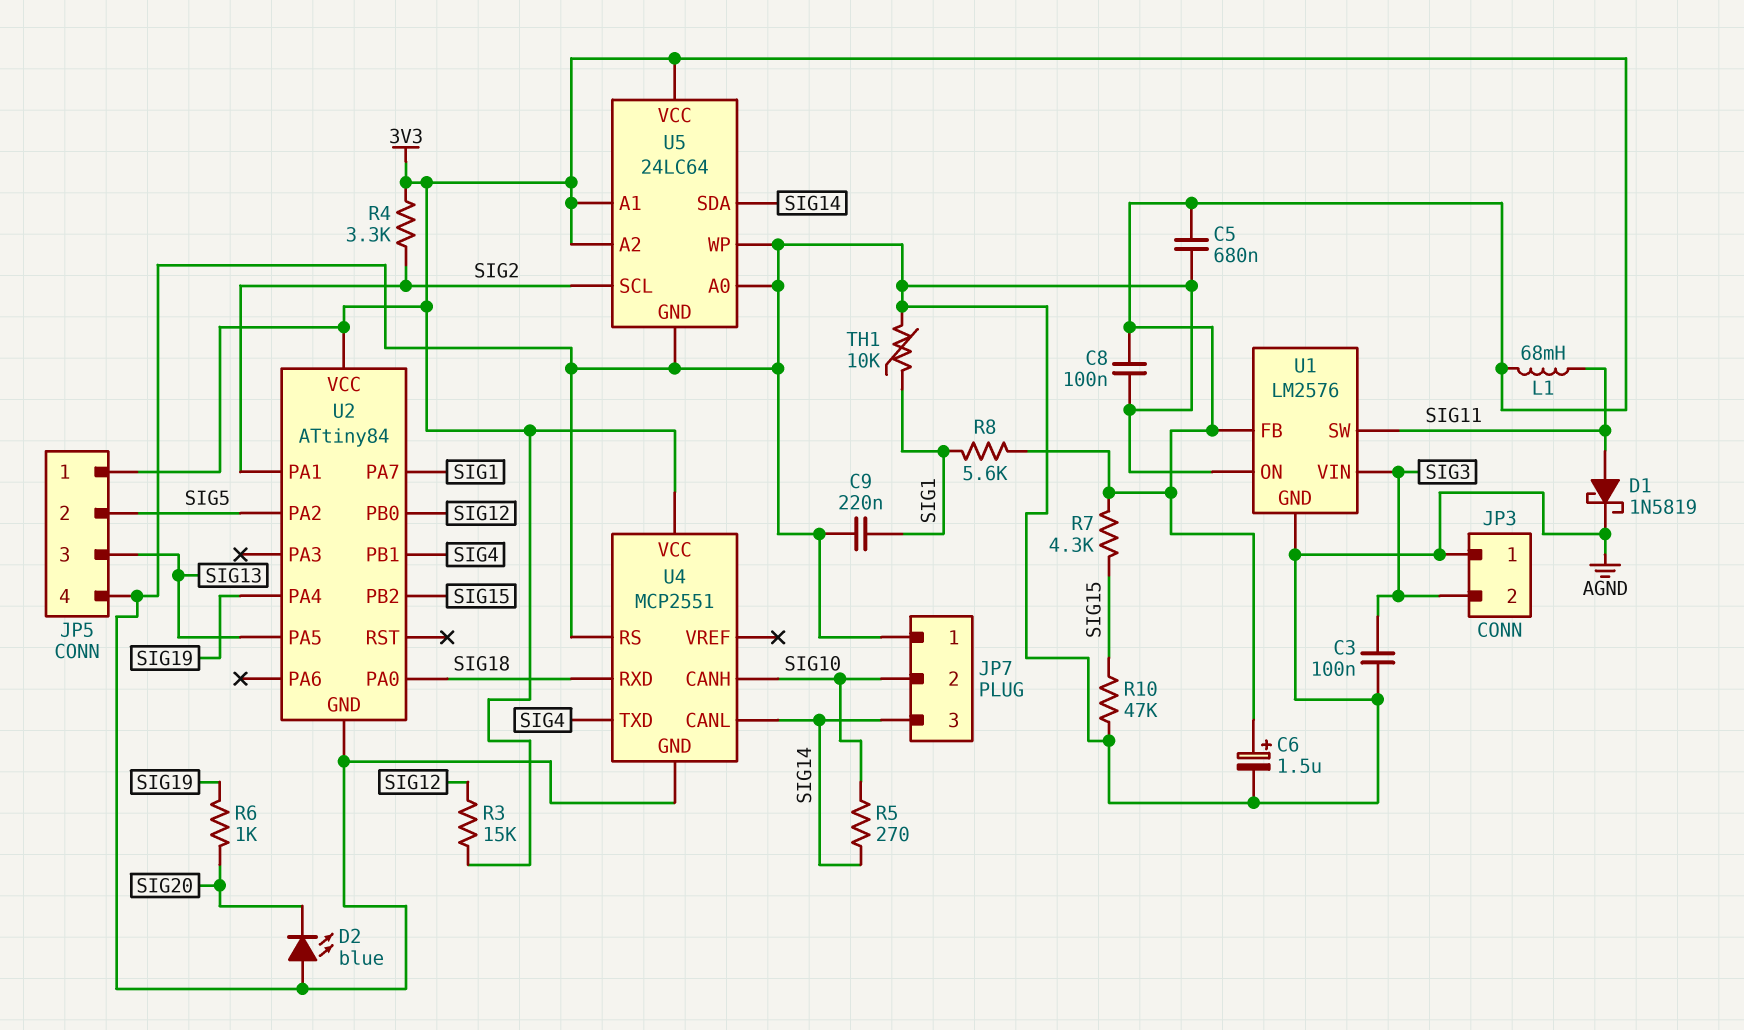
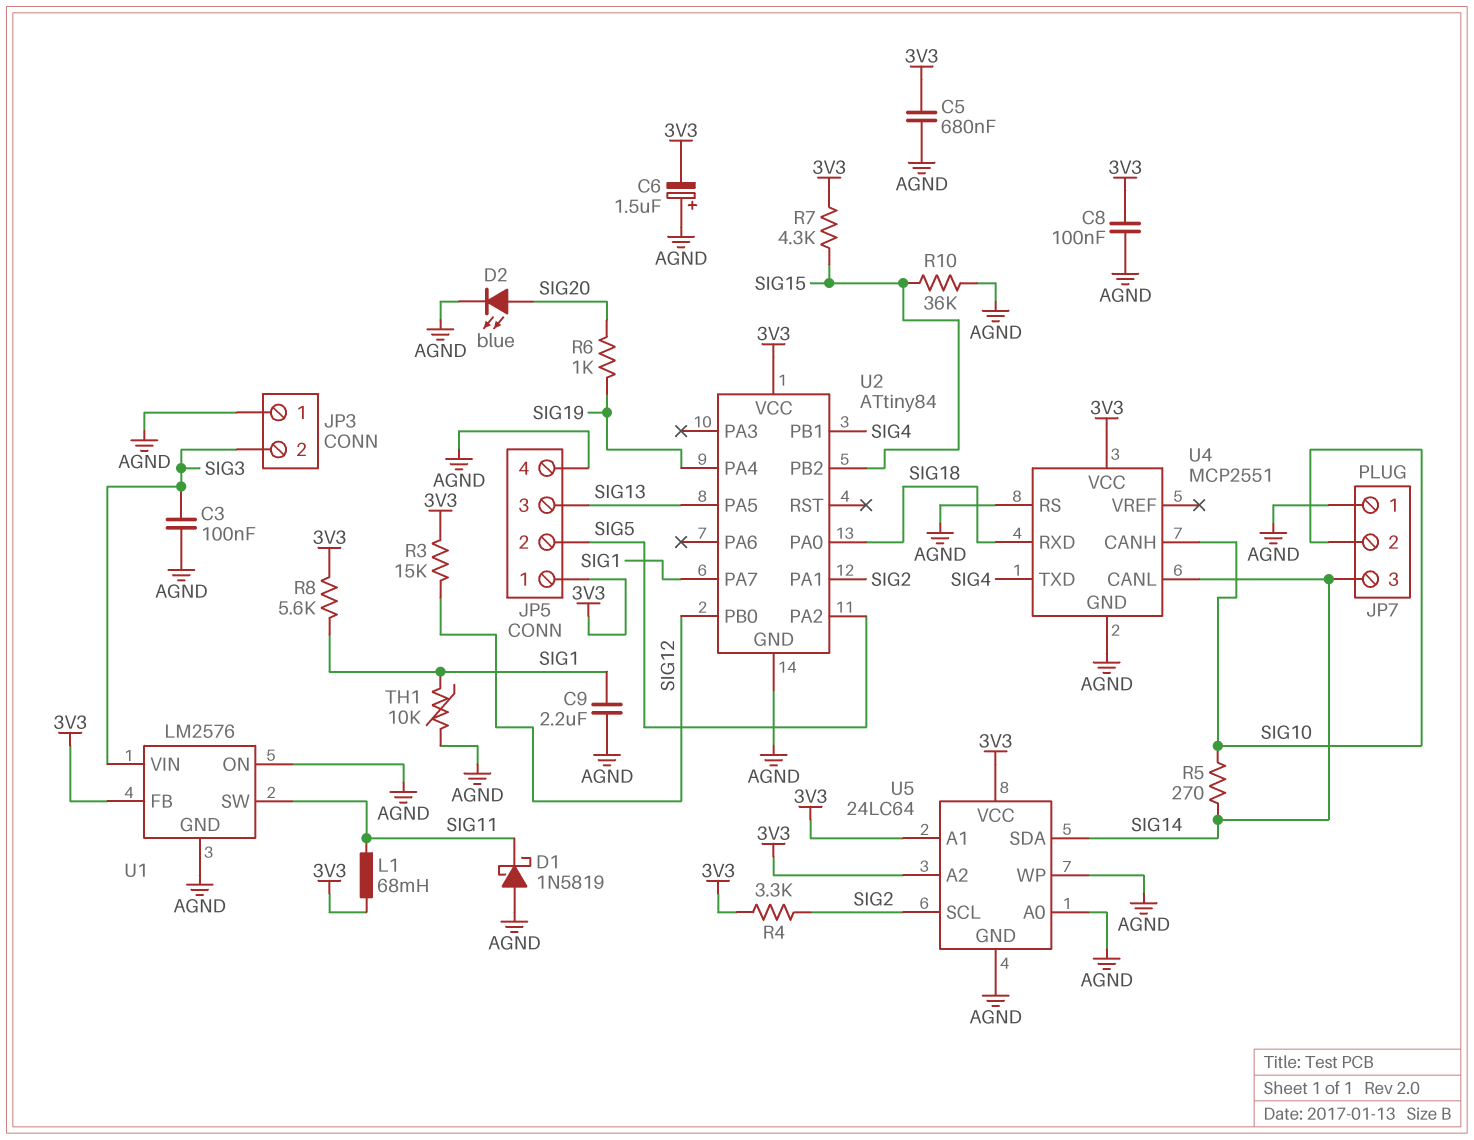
C6: 1.5uF (plus 3V3, minus AGND) -> 1.5uF (plus AGND, minus 3V3)
C9: 220nF (AGND, SIG1) -> 2.2uF (AGND, SIG1)
D1: schottky 1N5819 (A SIG11, K AGND) -> schottky 1N5819 (A AGND, K SIG11)
D2: LED blue (A AGND, K SIG20) -> LED blue (A SIG20, K AGND)
R10: 47k (AGND, SIG15) -> 36k (AGND, SIG15)

